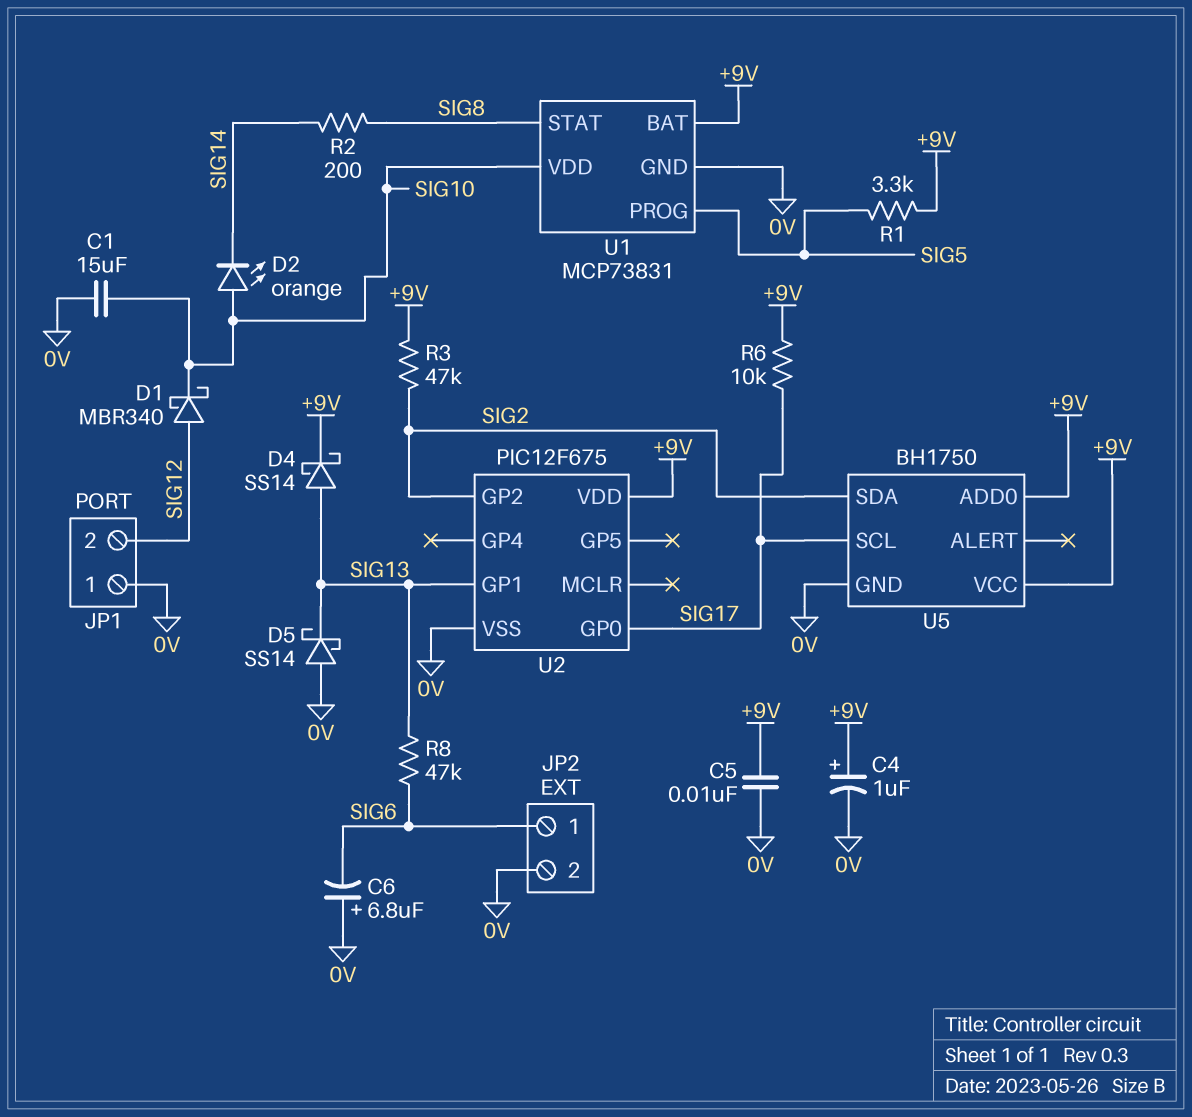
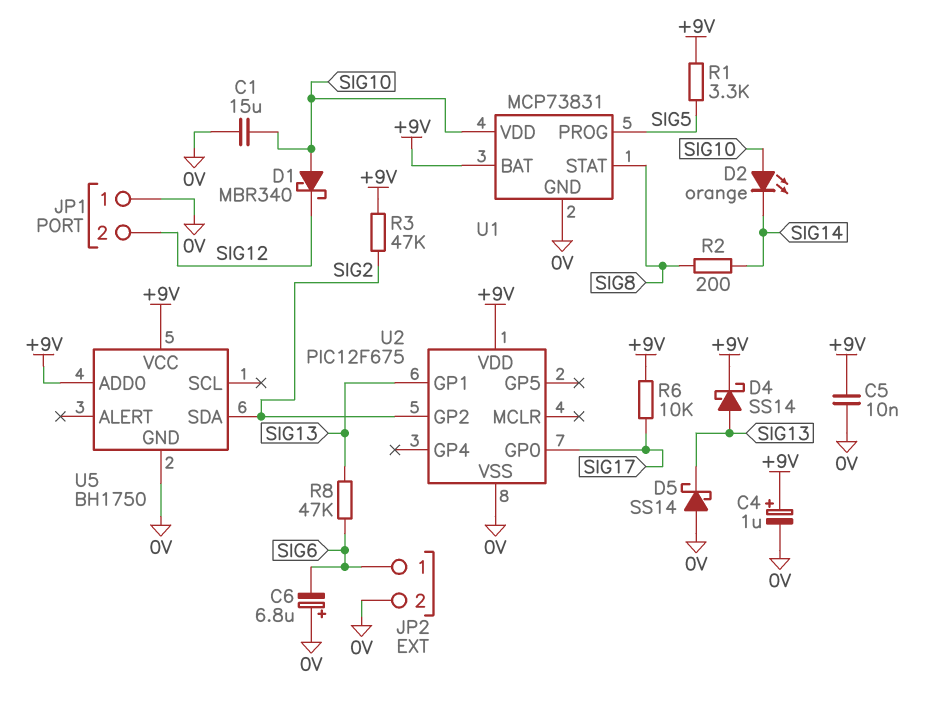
D1: schottky MBR340 (A SIG12, K SIG10) -> schottky MBR340 (A SIG10, K SIG12)
U5 pin SCL: SIG17 -> none

